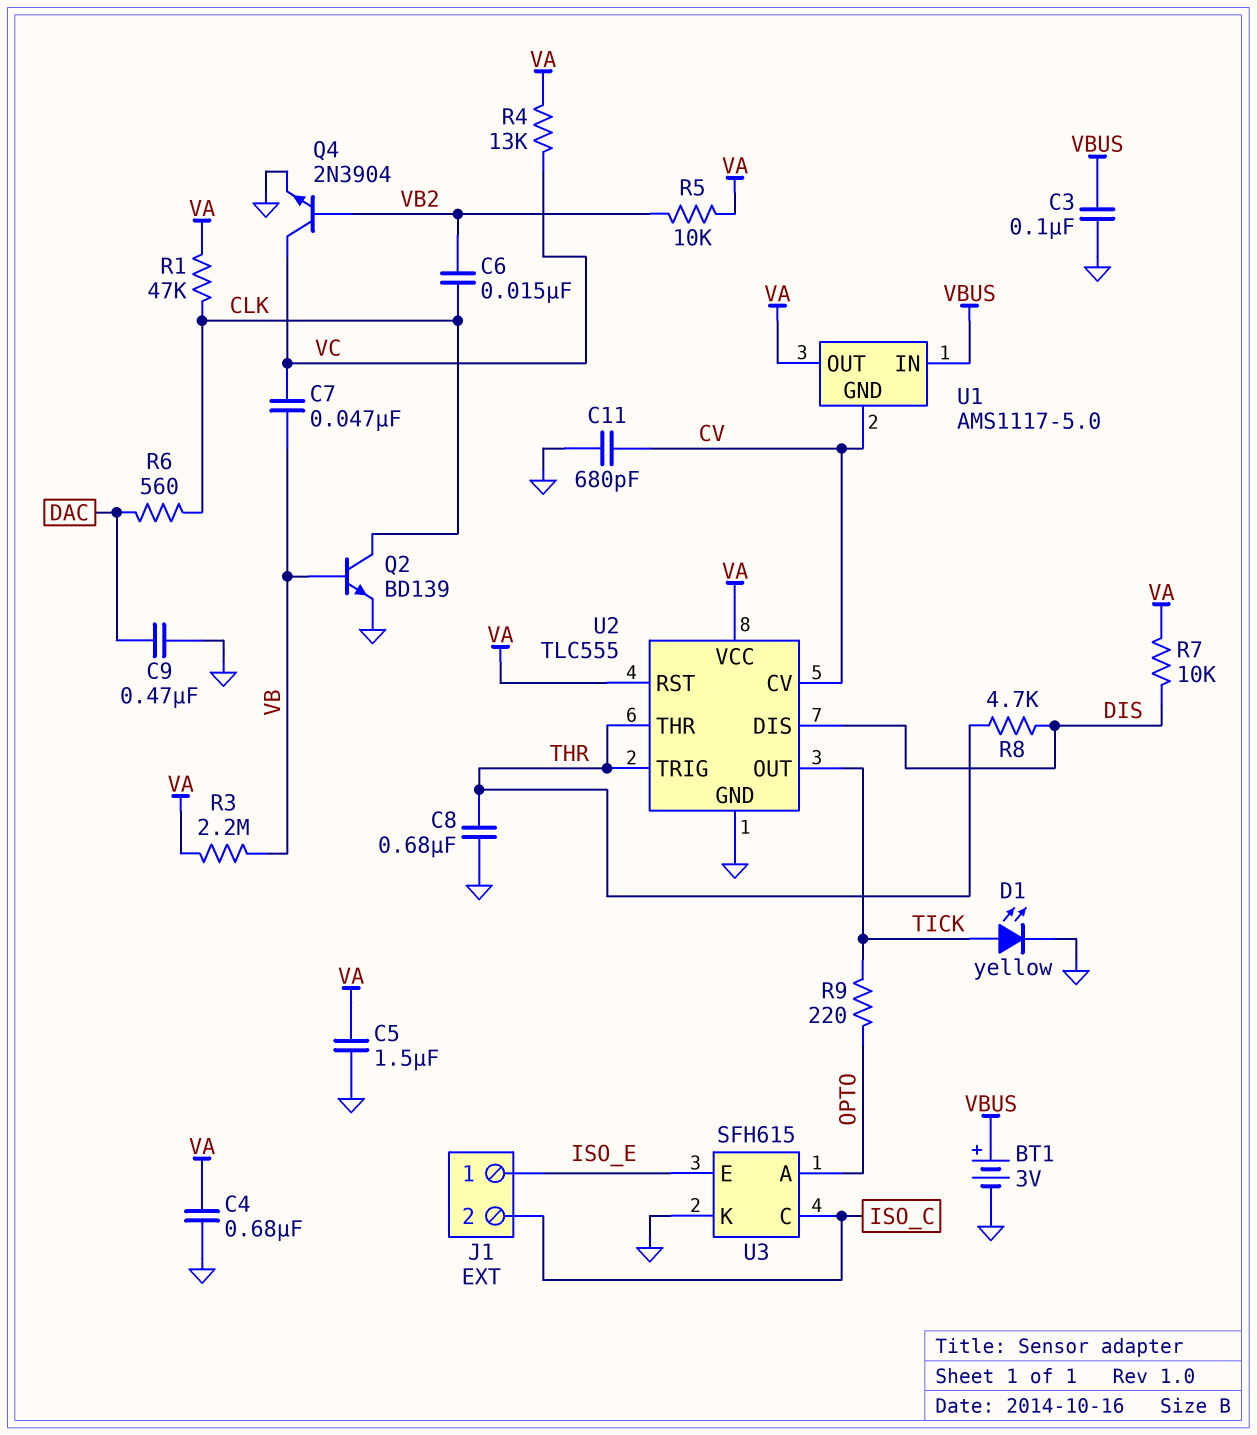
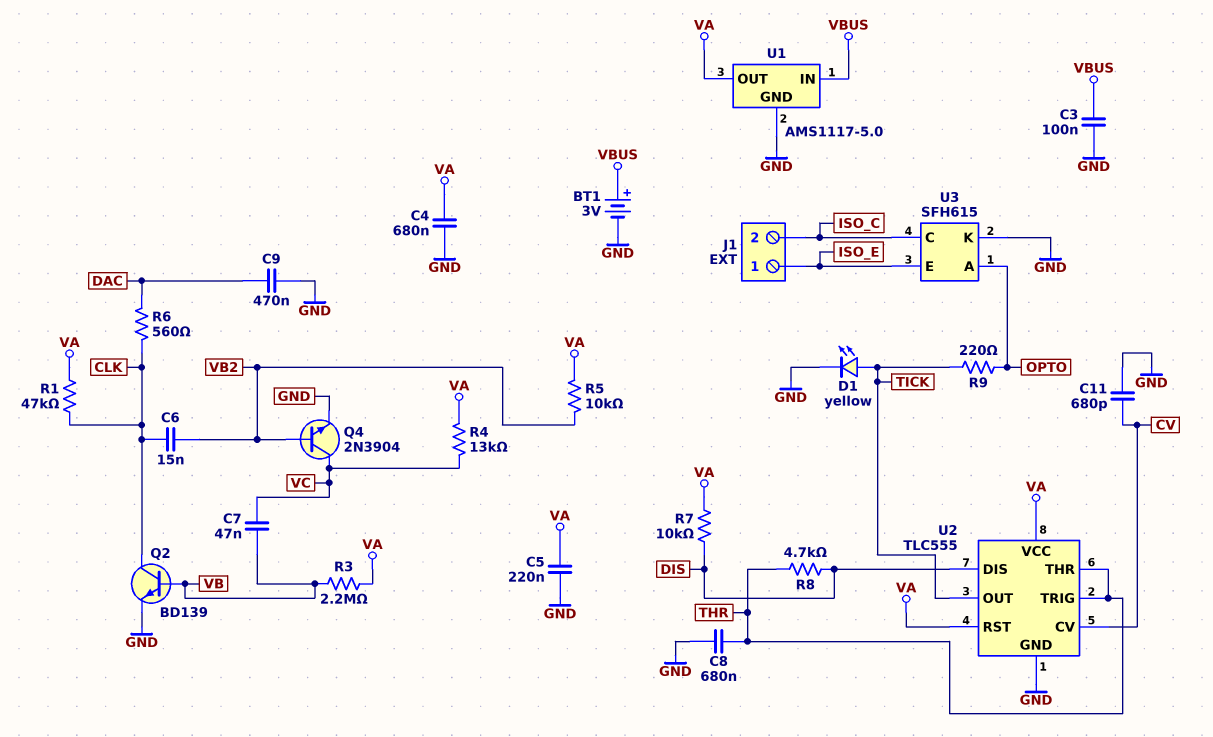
C5: 1.5uF (GND, VA) -> 220nF (GND, VA)
U1 pin GND: CV -> GND

